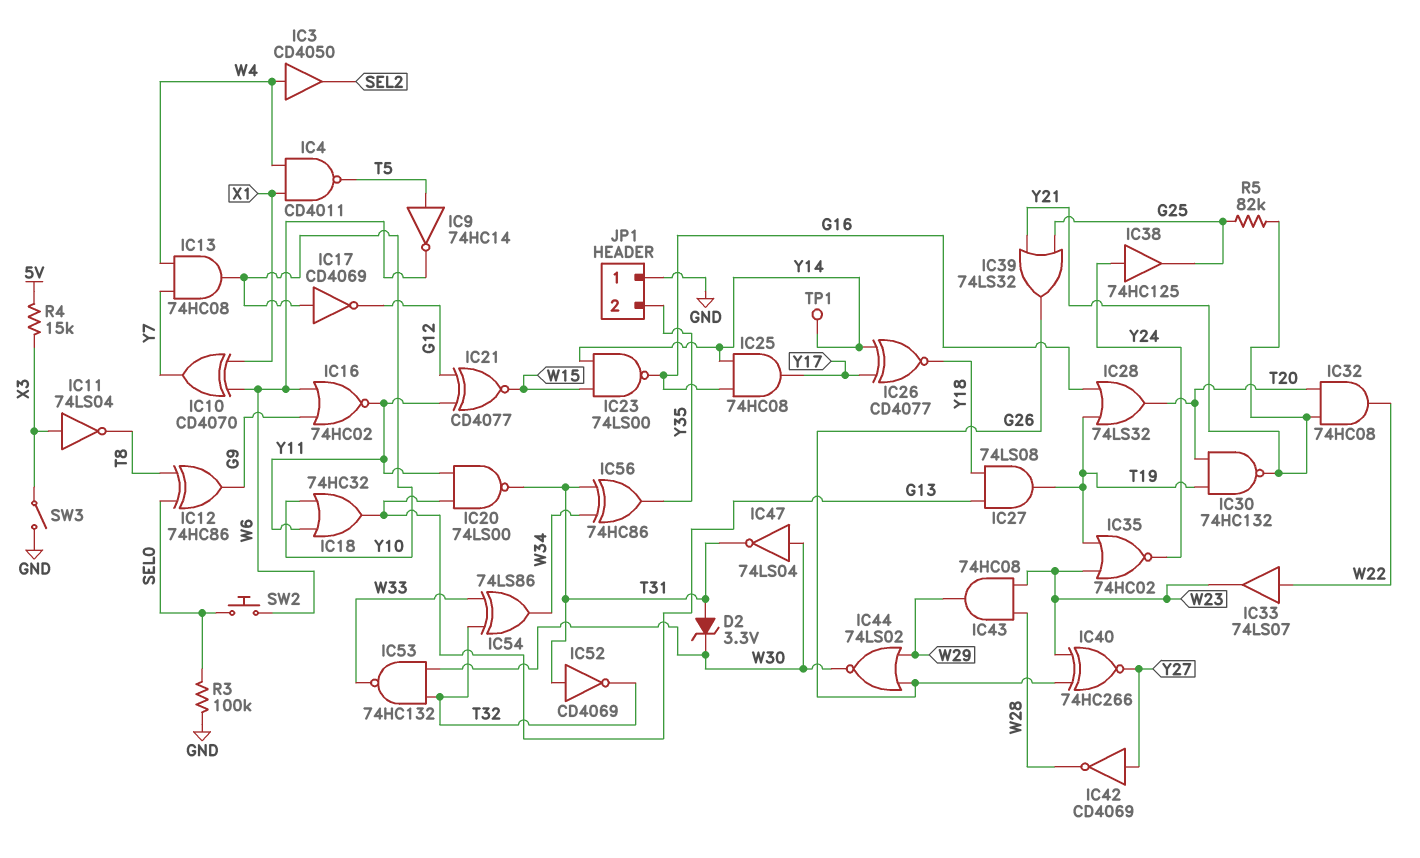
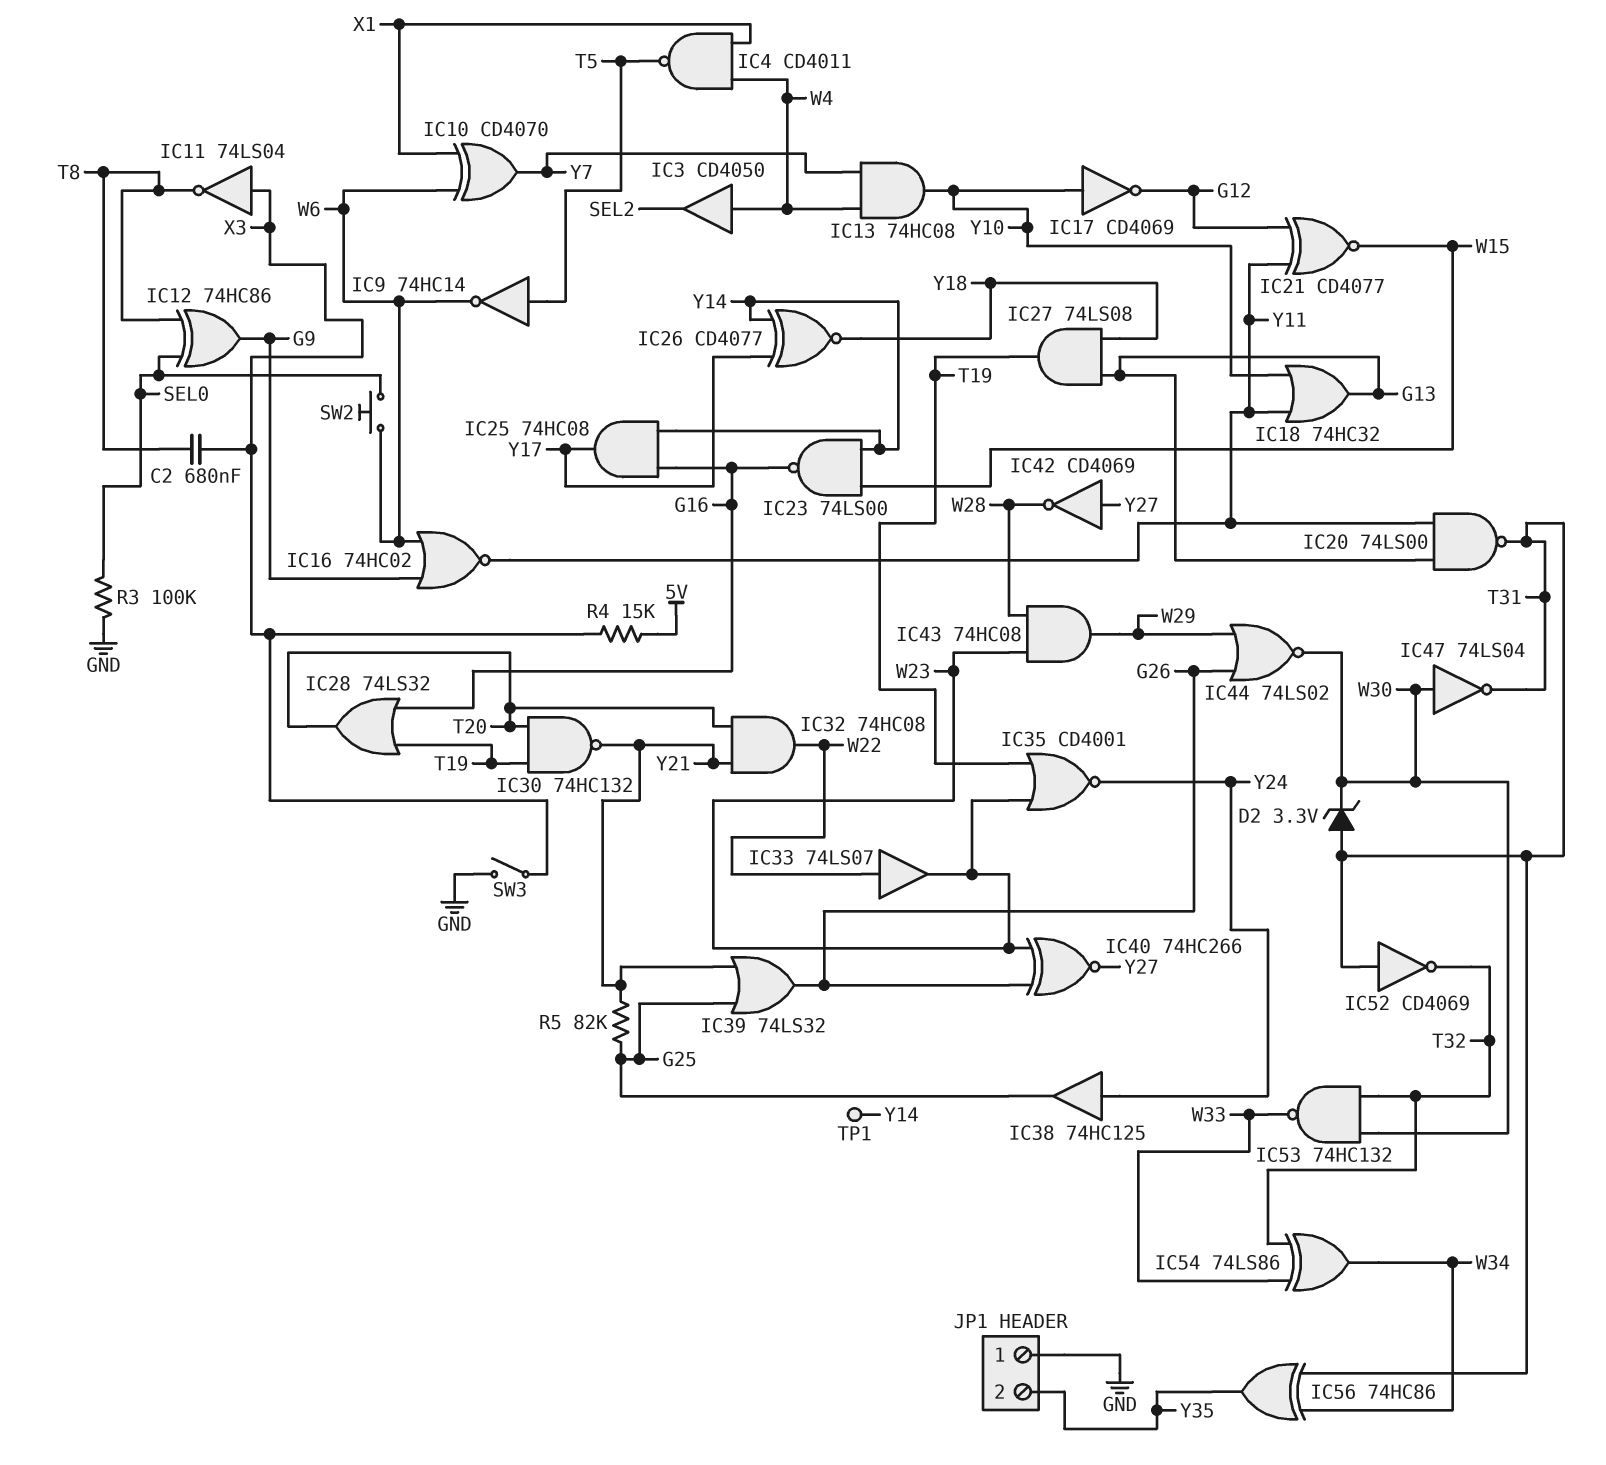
C2: none -> 680nF (T8, X3)
IC35: NOR 74HC02 (in T19, in W23, out Y24) -> NOR CD4001 (in T19, in W23, out Y24)

